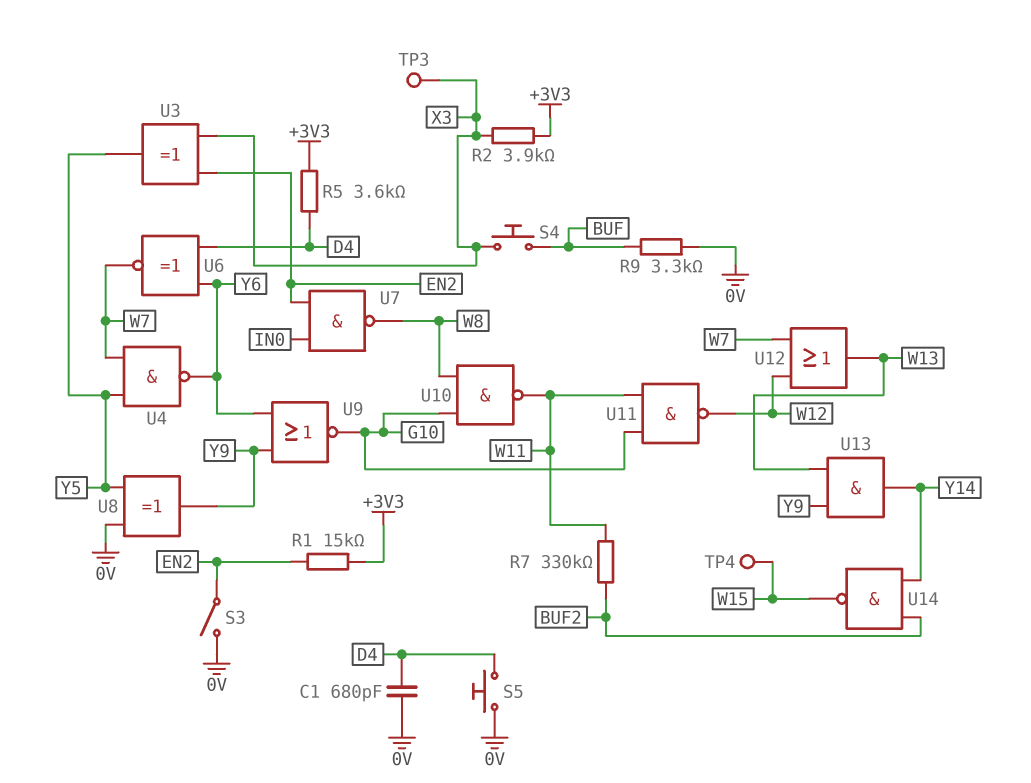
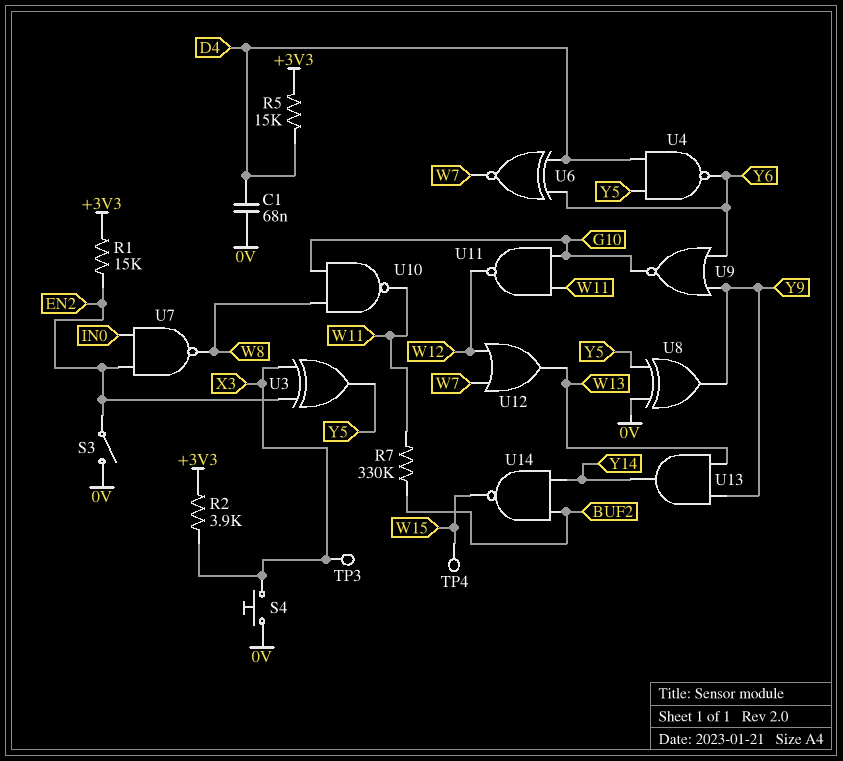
C1: 680pF (0V, D4) -> 68nF (0V, D4)
R5: 3.6k (+3V3, D4) -> 15k (+3V3, D4)
R9: 3.3k (0V, BUF) -> none
S4: button (BUF, X3) -> button (0V, X3)
S5: button (0V, D4) -> none
U4: NAND (in W7, in Y5, out Y6) -> NAND (in D4, in Y5, out Y6)

